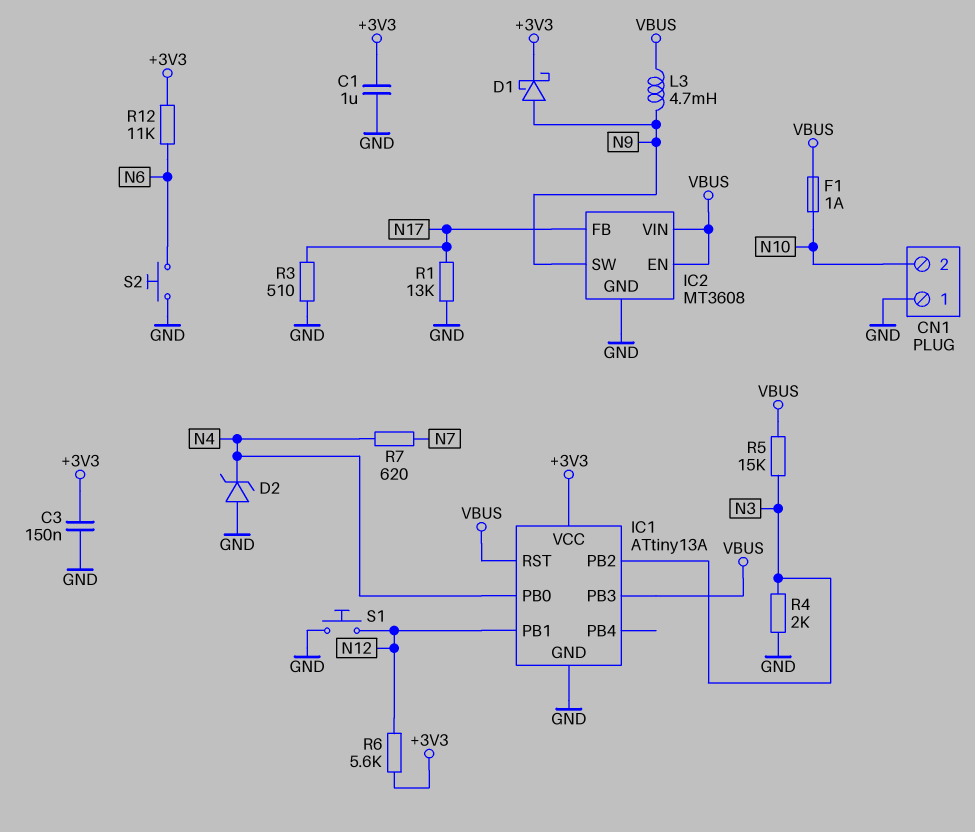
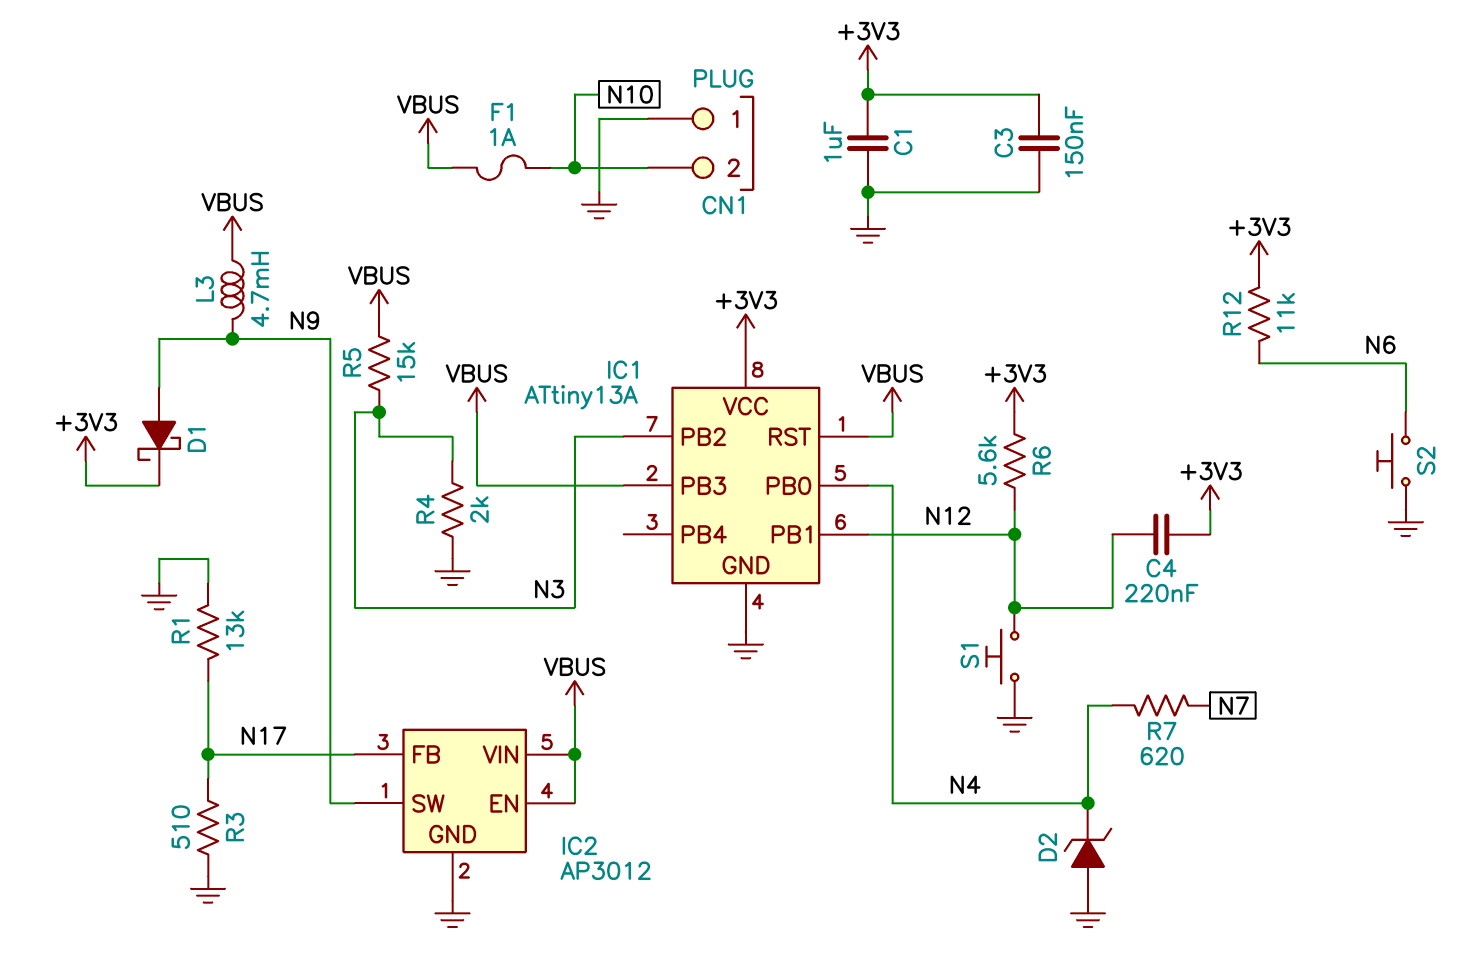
C4: none -> 220nF (+3V3, N12)
IC2: MT3608 -> AP3012

